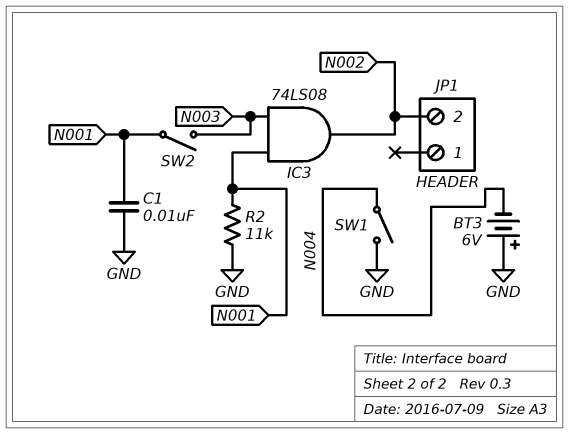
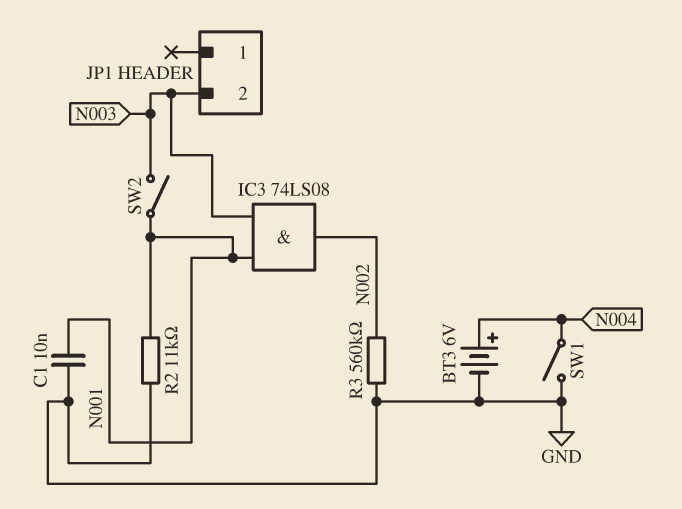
BT3: 6V (plus GND, minus N004) -> 6V (plus N004, minus GND)
JP1 pin 2: N002 -> N003
R3: none -> 560k (GND, N002)

